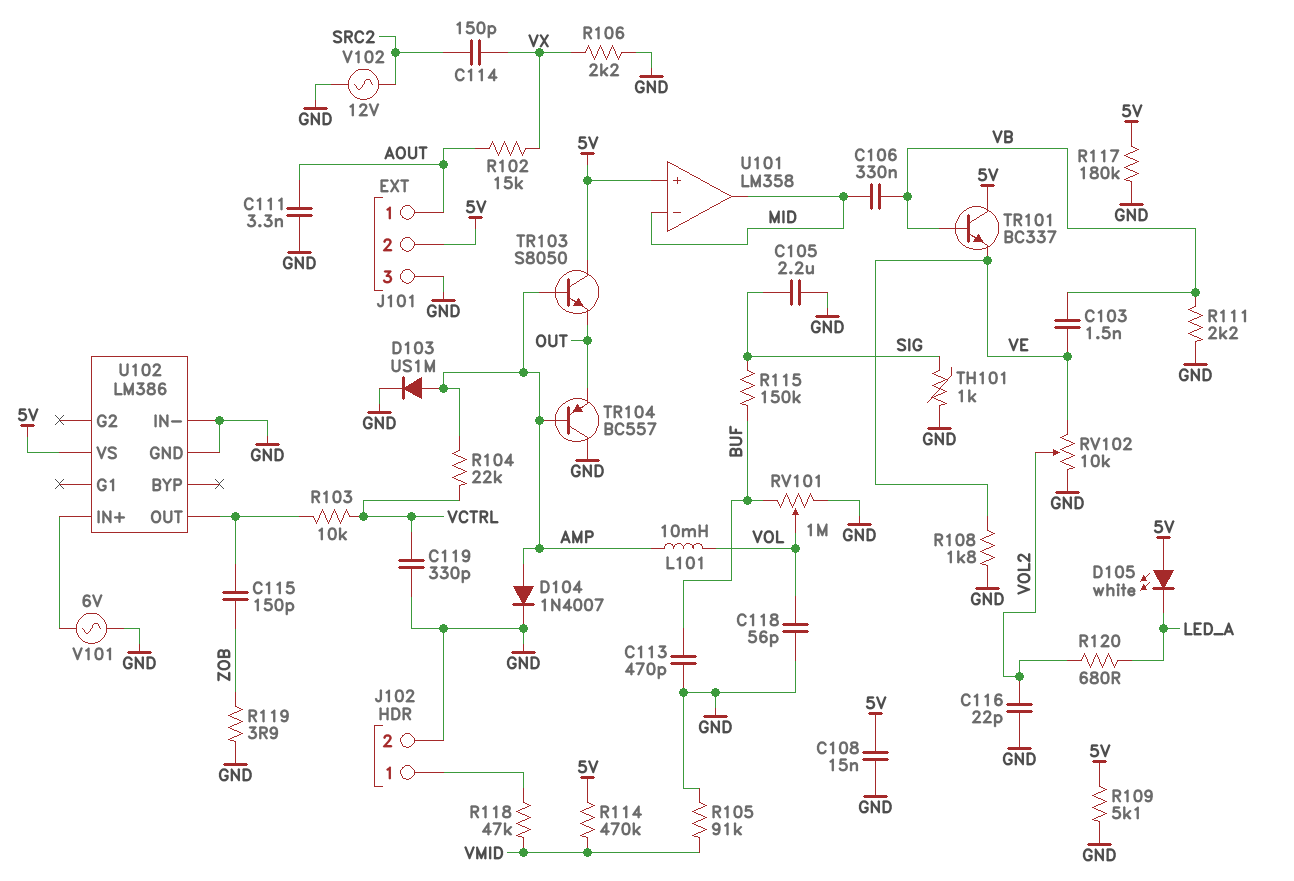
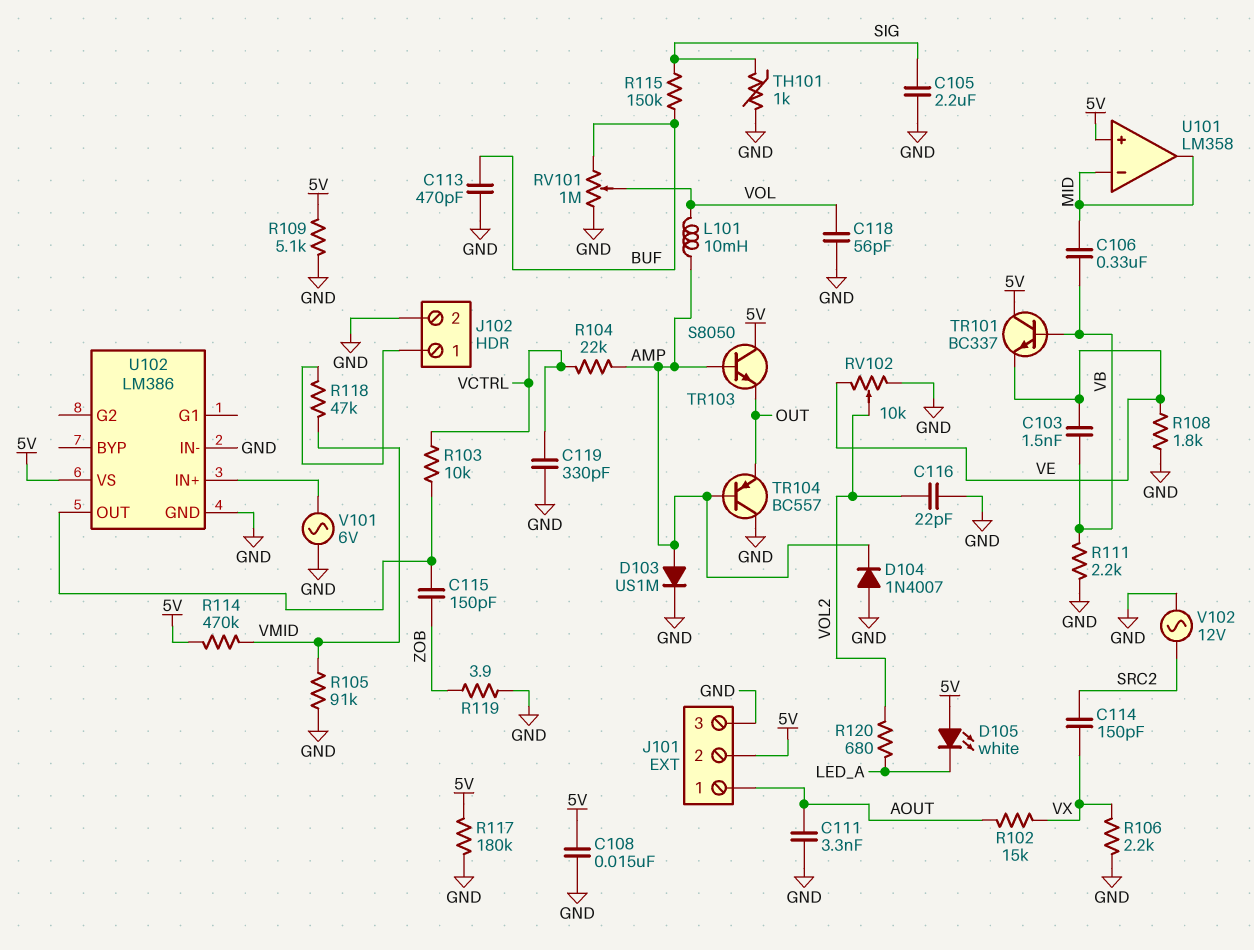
D104: diode 1N4007 (A AMP, K GND) -> diode 1N4007 (A GND, K AMP)

